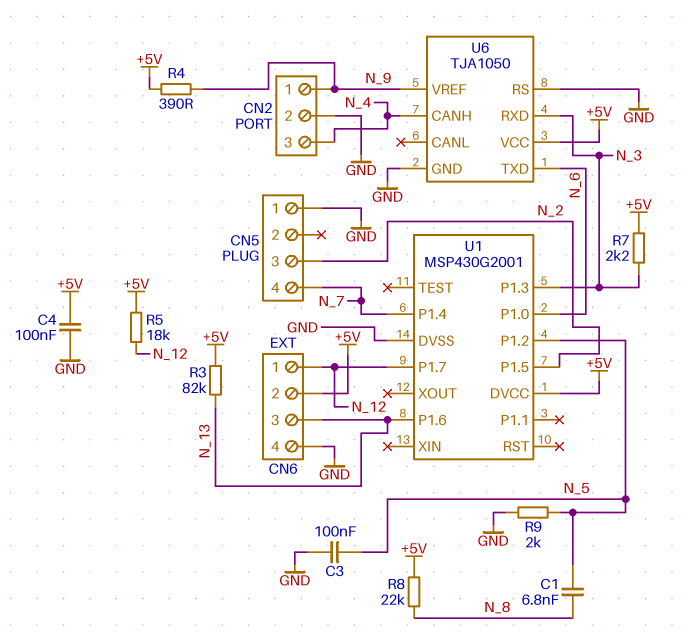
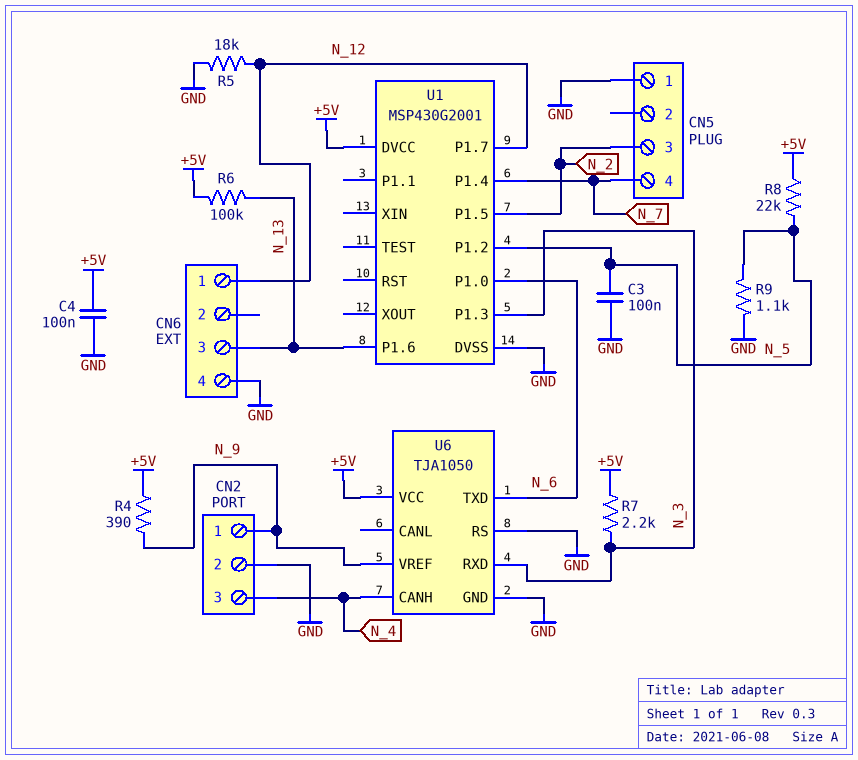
C1: 6.8nF (N_5, N_8) -> none
CN6 pin 2: +5V -> none
R3: 82k (+5V, N_13) -> none
R5: 18k (+5V, N_12) -> 18k (GND, N_12)
R6: none -> 100k (+5V, N_13)
R8: 22k (+5V, N_8) -> 22k (+5V, N_5)
R9: 2k (GND, N_5) -> 1.1k (GND, N_5)

